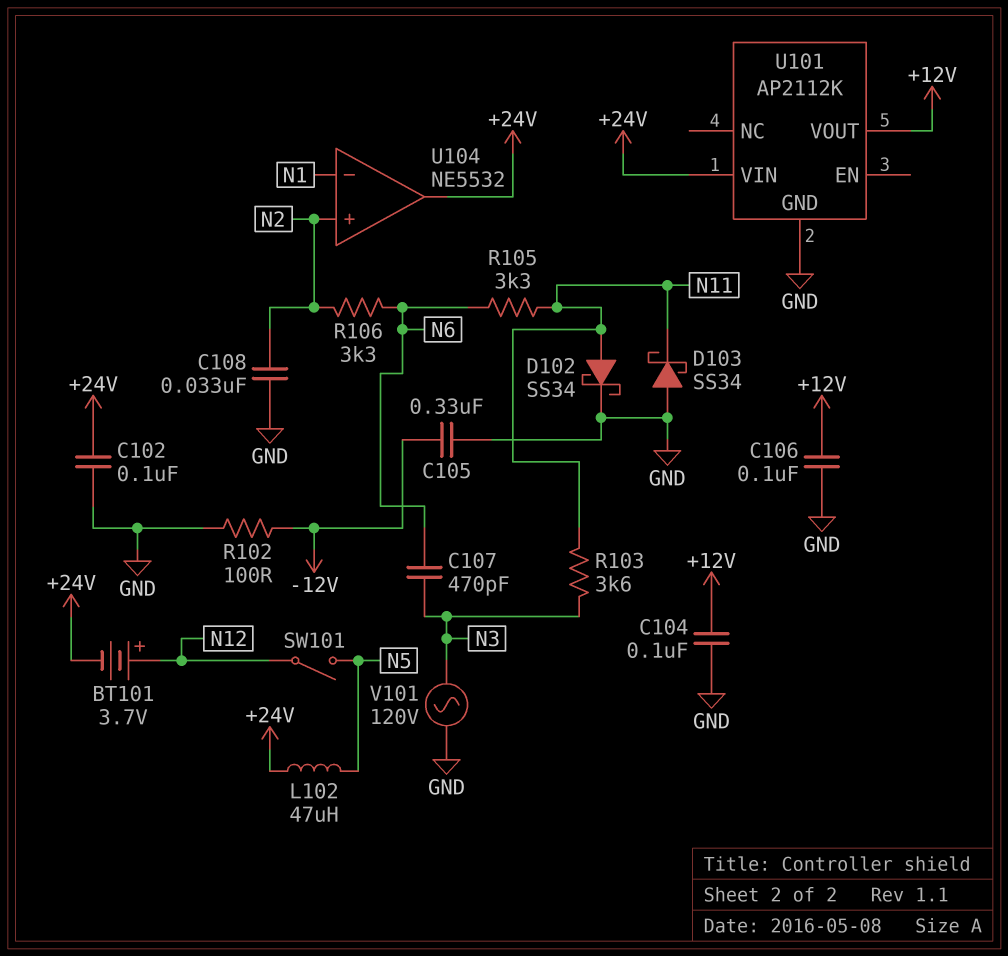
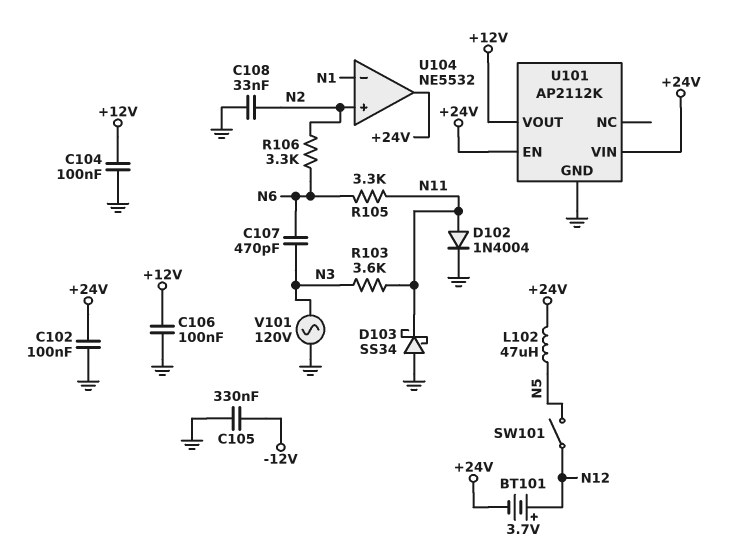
D102: schottky SS34 (A N11, K GND) -> diode 1N4004 (A N11, K GND)
R102: 100 (-12V, GND) -> none
U101 pin EN: none -> +24V

